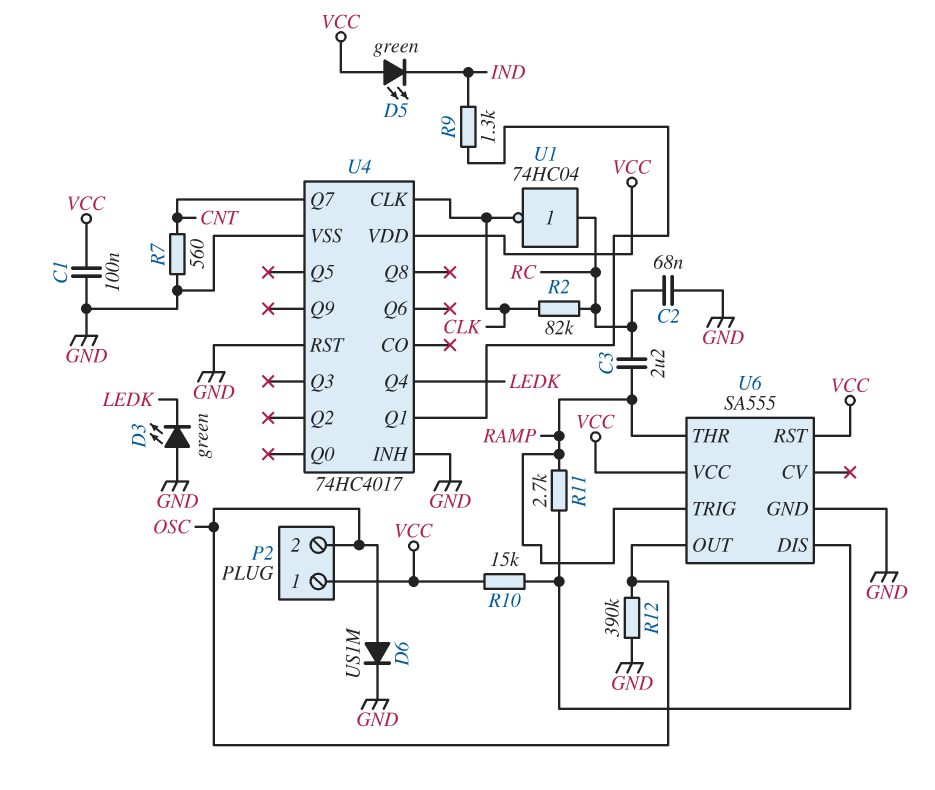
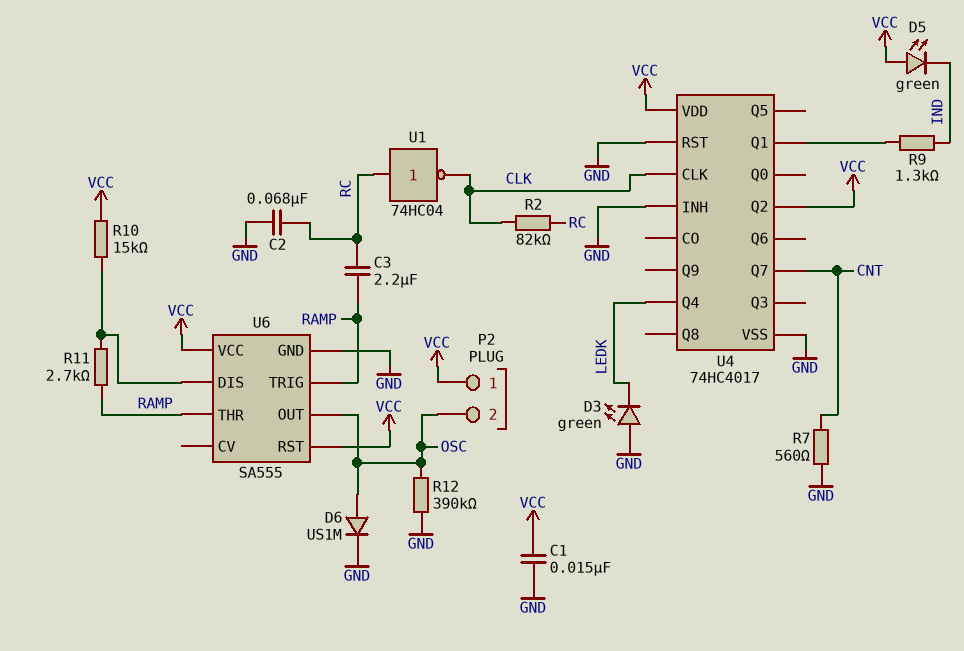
C1: 100nF (GND, VCC) -> 15nF (GND, VCC)
U4 pin Q2: none -> VCC

